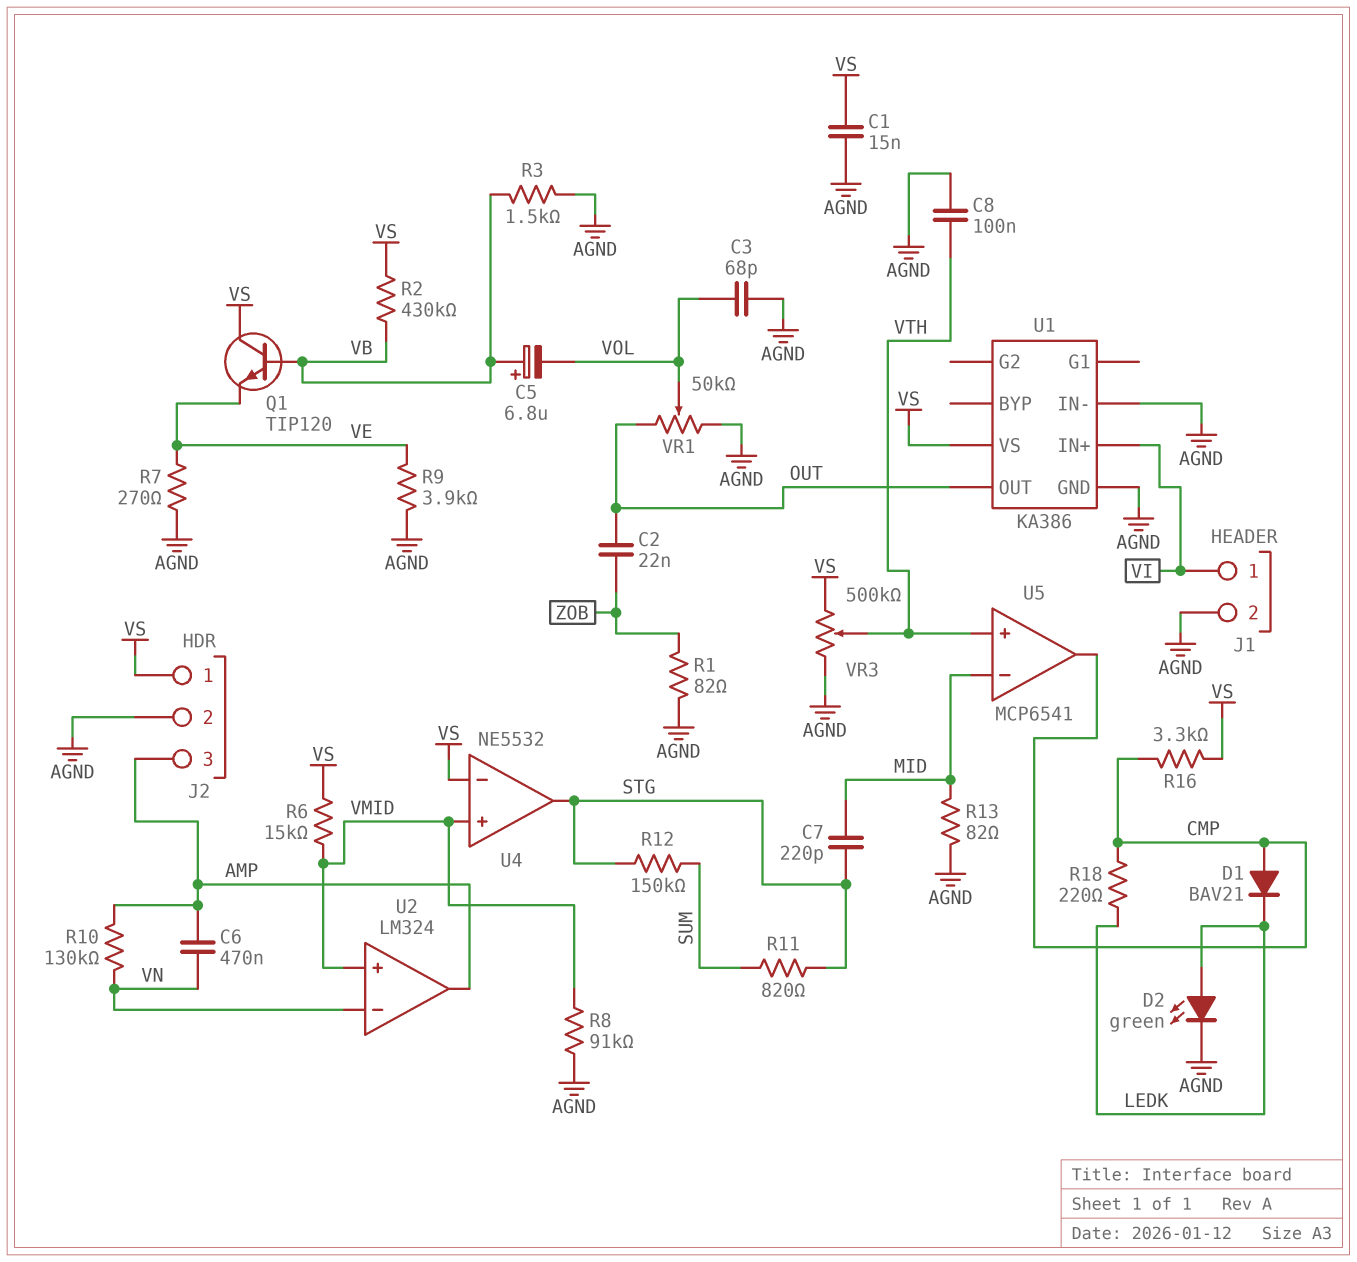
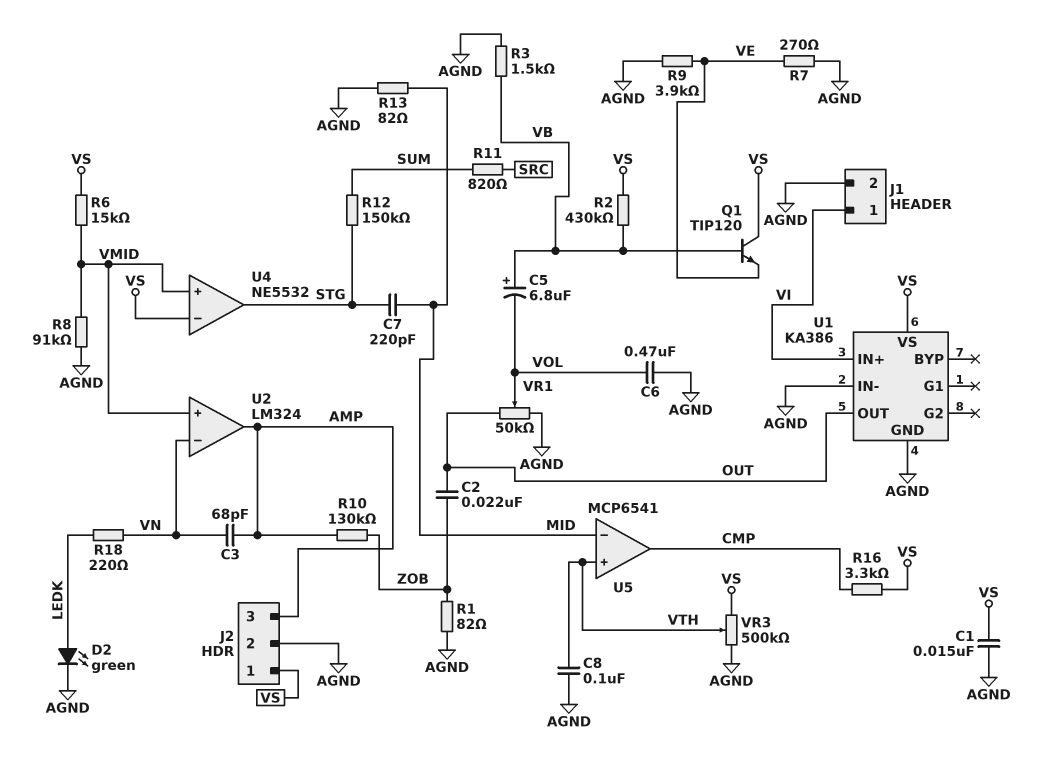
C3: 68pF (AGND, VOL) -> 68pF (AMP, VN)
C6: 470nF (AMP, VN) -> 470nF (AGND, VOL)
D1: diode BAV21 (A CMP, K LEDK) -> none
R10: 130k (AMP, VN) -> 130k (AMP, ZOB)
R11: 820 (STG, SUM) -> 820 (SRC, SUM)
R18: 220 (CMP, LEDK) -> 220 (LEDK, VN)

